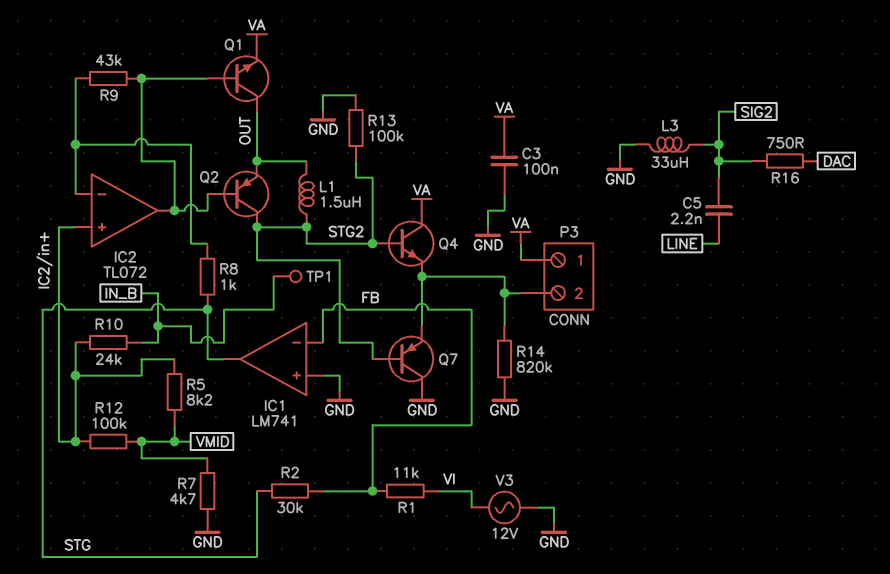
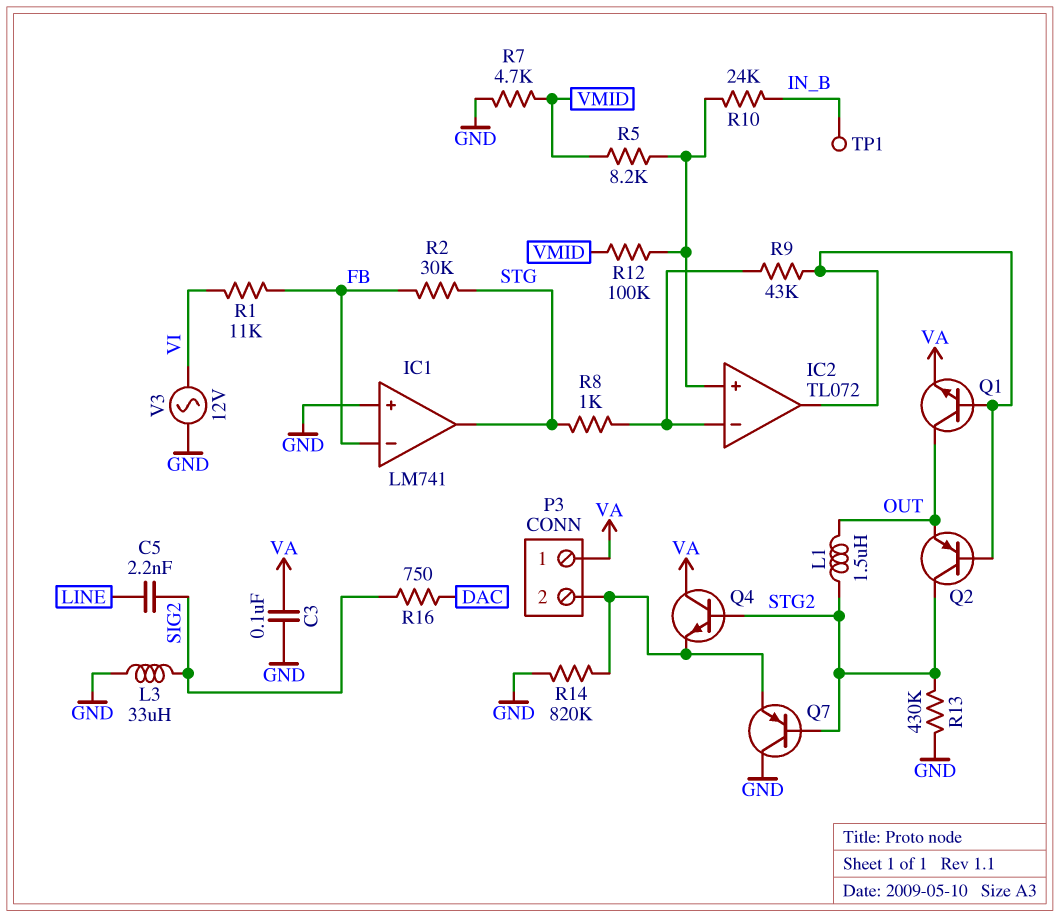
R13: 100k (GND, STG2) -> 430k (GND, STG2)

